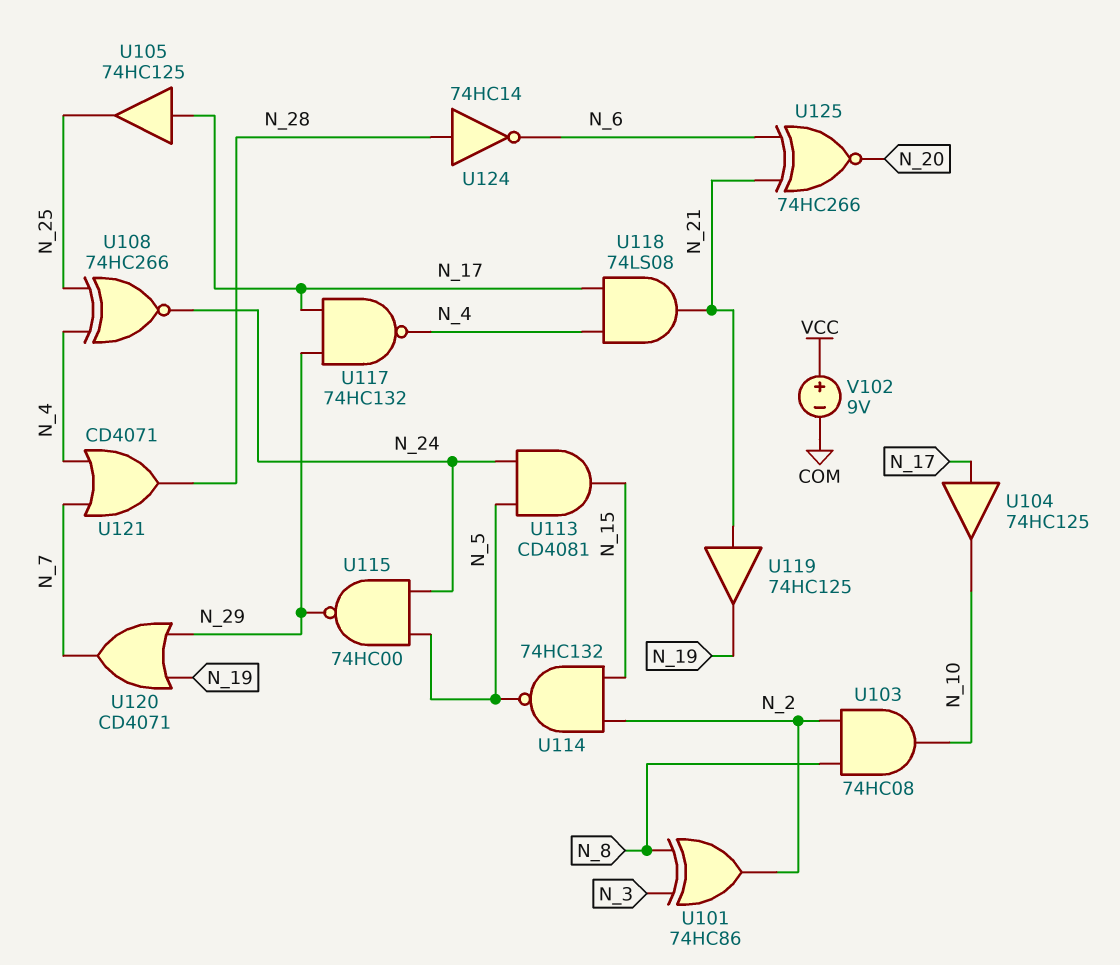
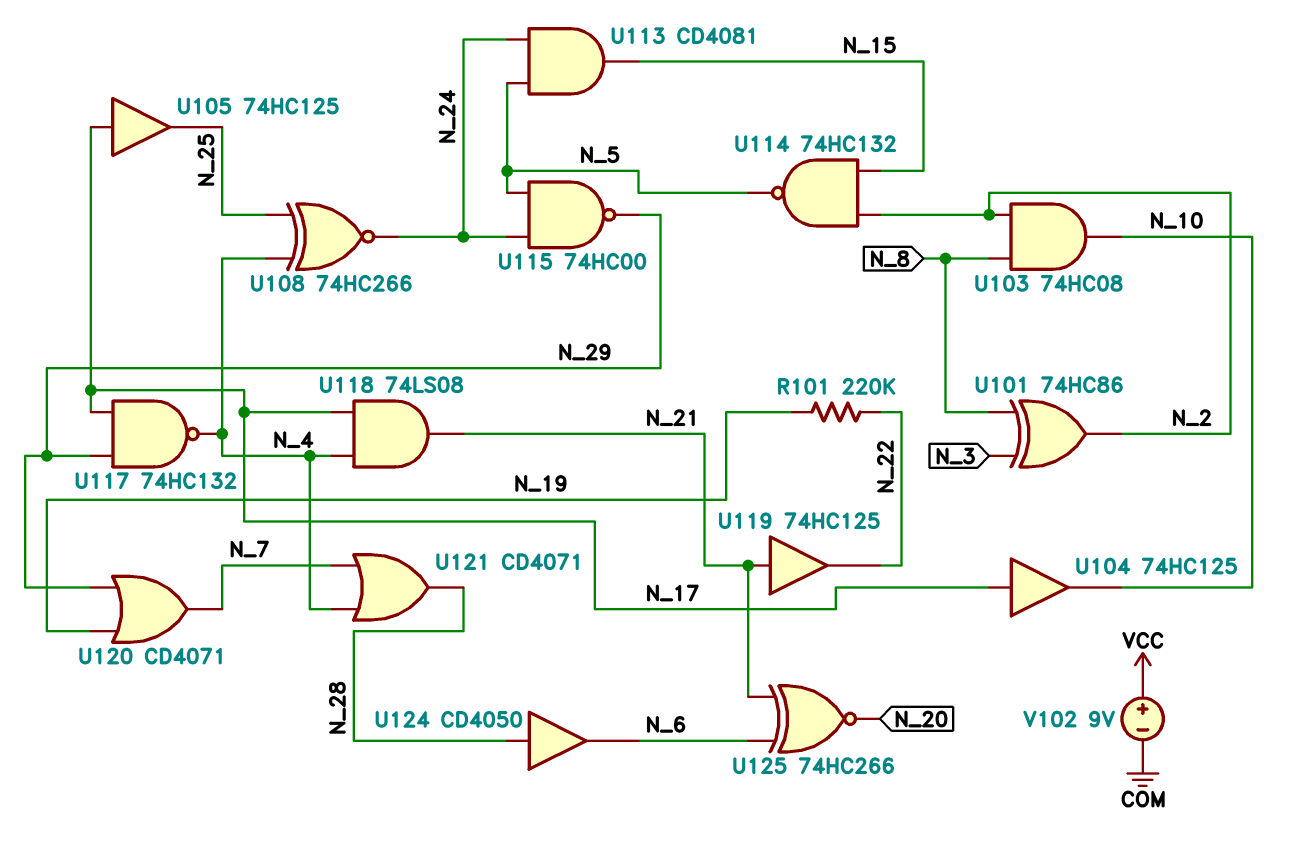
R101: none -> 220k (N_19, N_22)
U119: buffer 74HC125 (in N_21, out N_19) -> buffer 74HC125 (in N_21, out N_22)
U124: NOT 74HC14 (in N_28, out N_6) -> buffer CD4050 (in N_28, out N_6)

